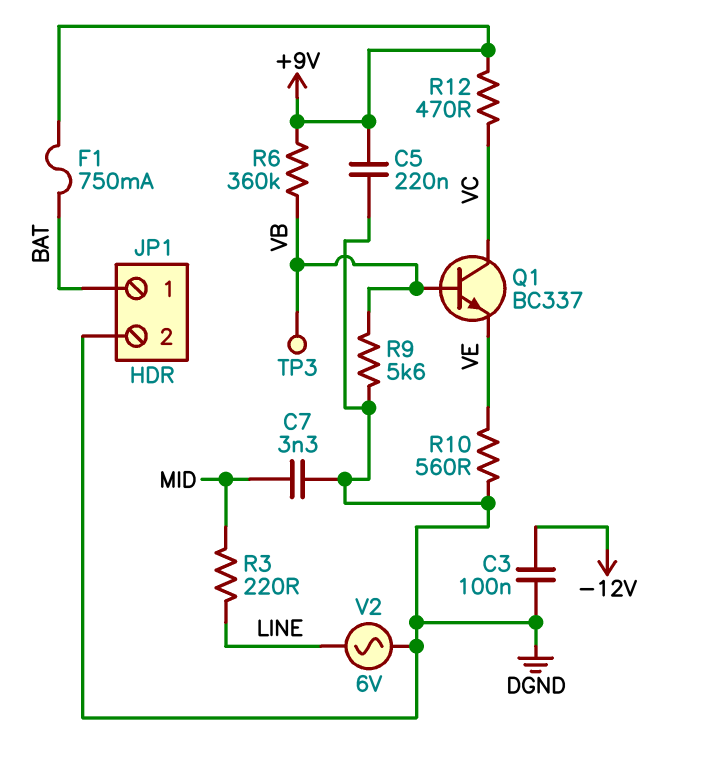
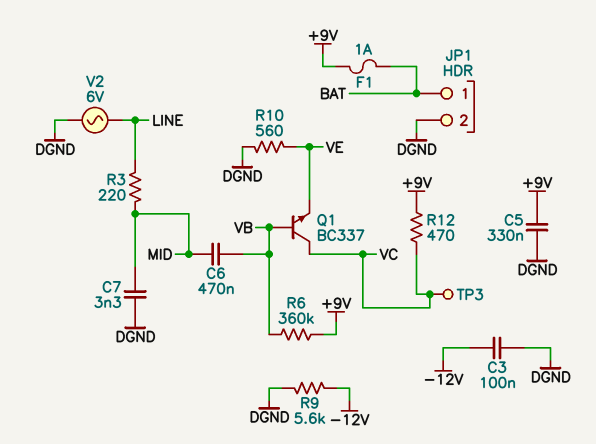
C5: 220nF (+9V, DGND) -> 330nF (+9V, DGND)
C6: none -> 470nF (MID, VB)
F1: 750mA (+9V, BAT) -> 1A (+9V, BAT)
R9: 5.6k (DGND, VB) -> 5.6k (-12V, DGND)
TP3: test point (VB) -> test point (VC)

